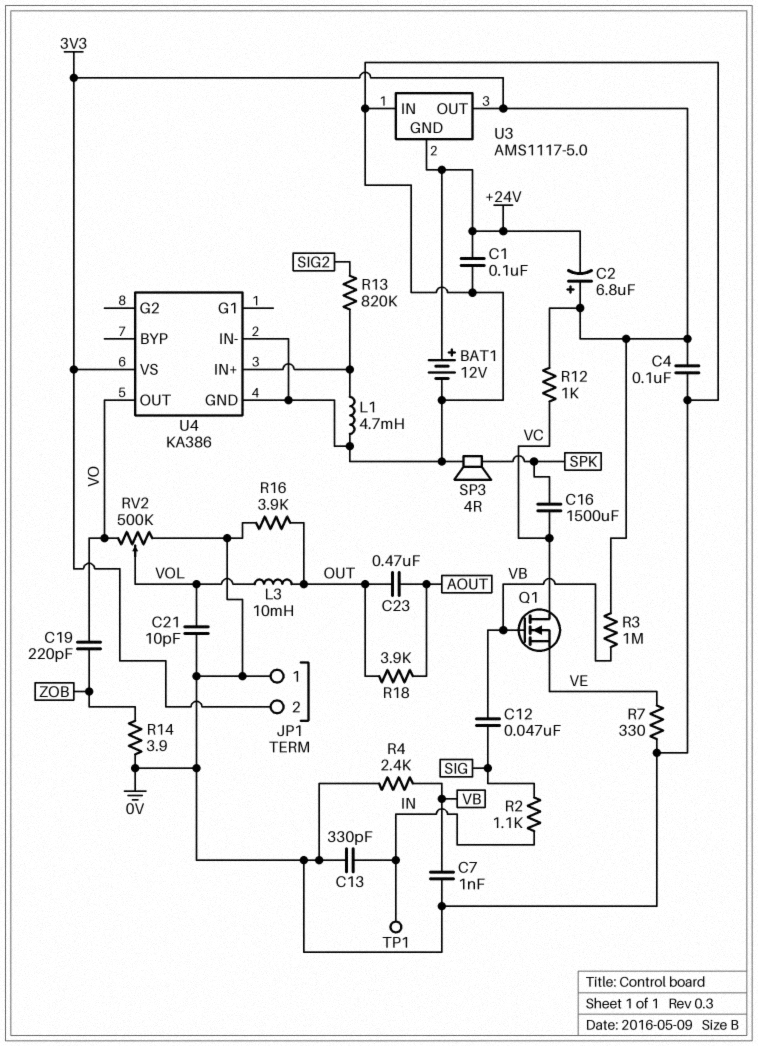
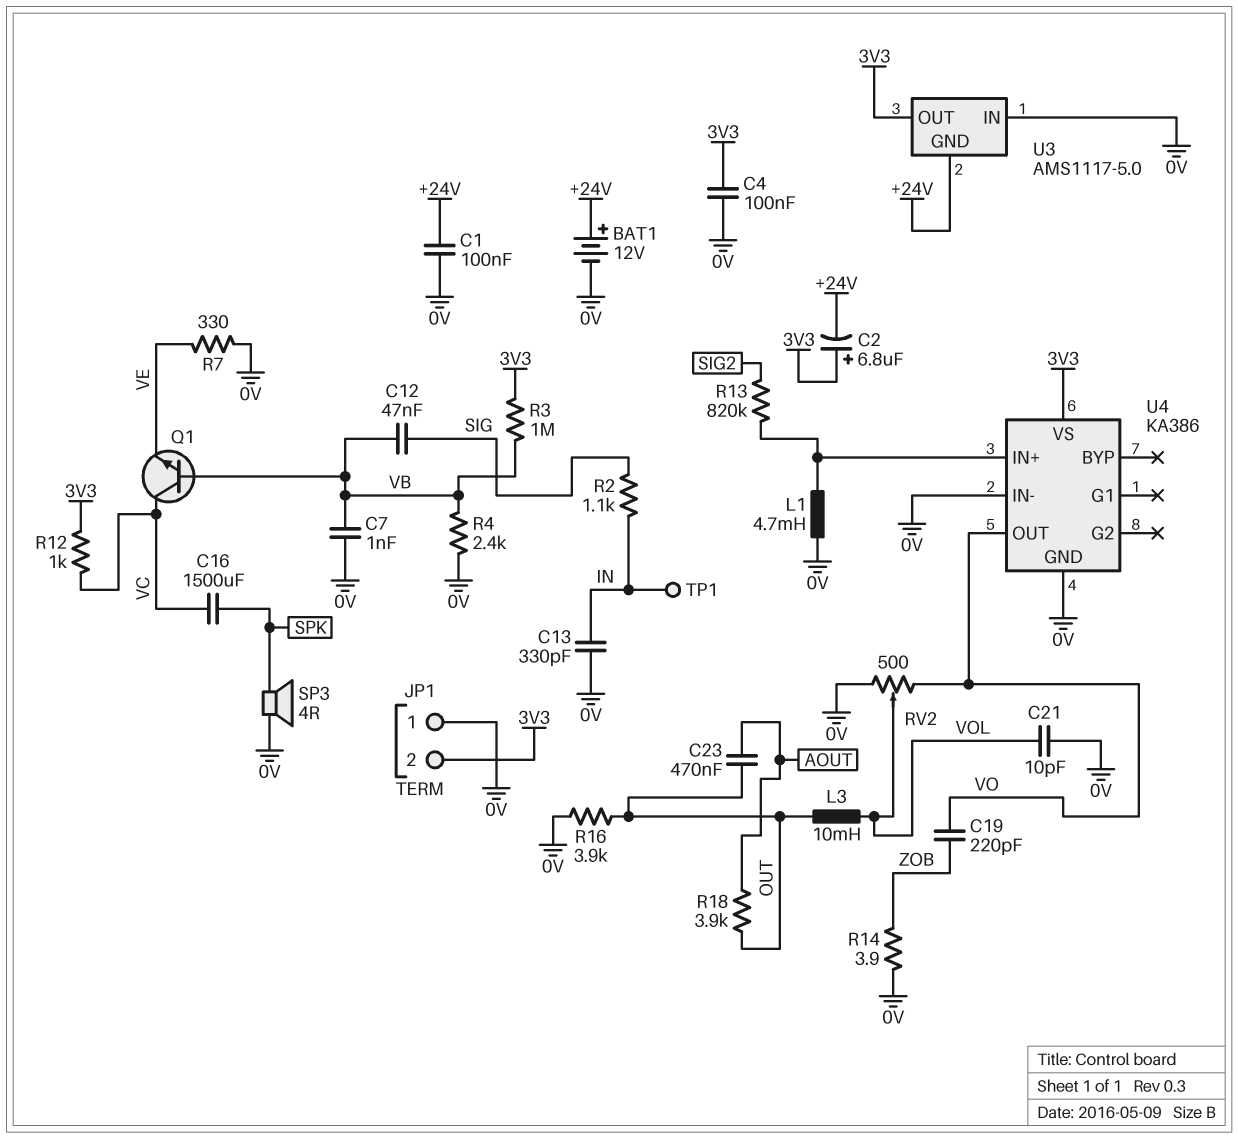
Q1: NMOS (G VB, D VC, S VE) -> NPN (B VB, C VC, E VE)
RV2: 500k (0V, VO, wiper VOL) -> 500 (0V, VO, wiper VOL)

